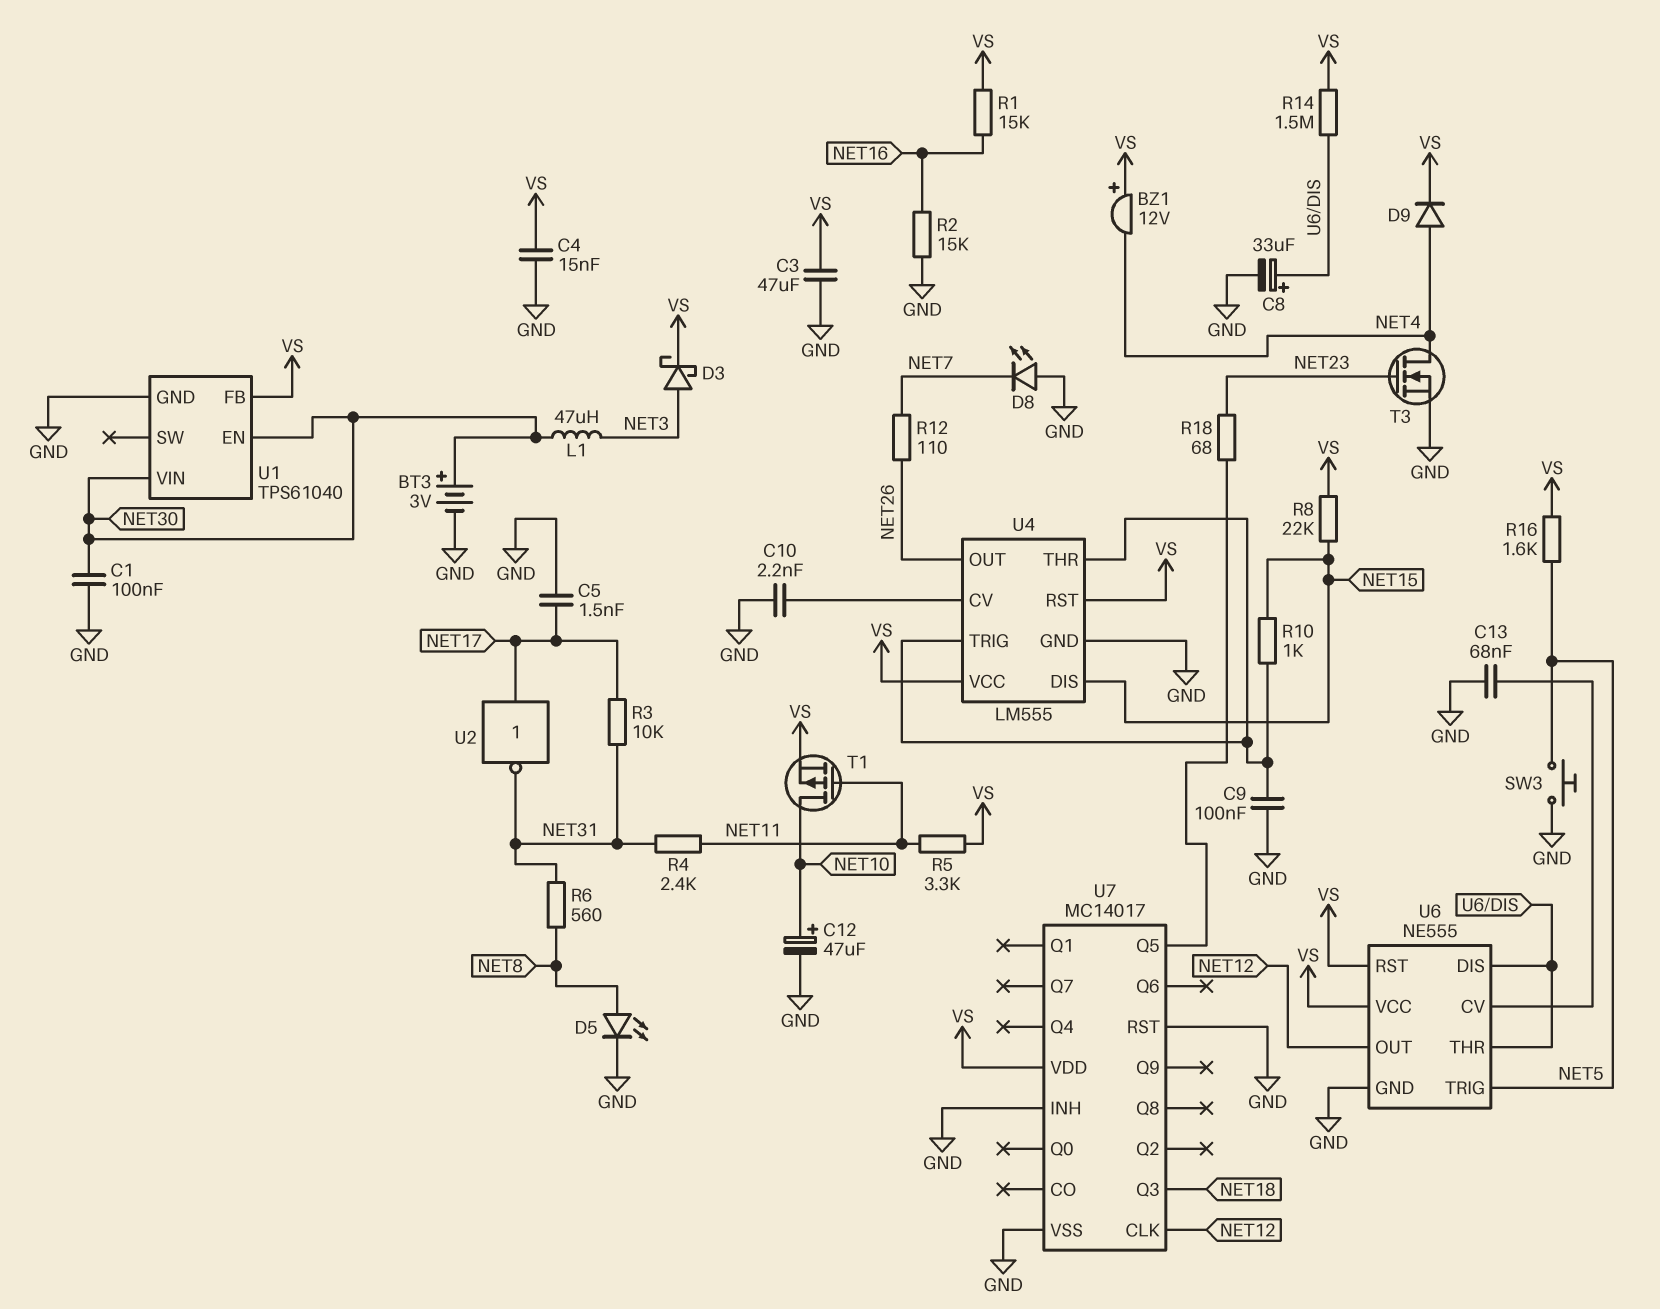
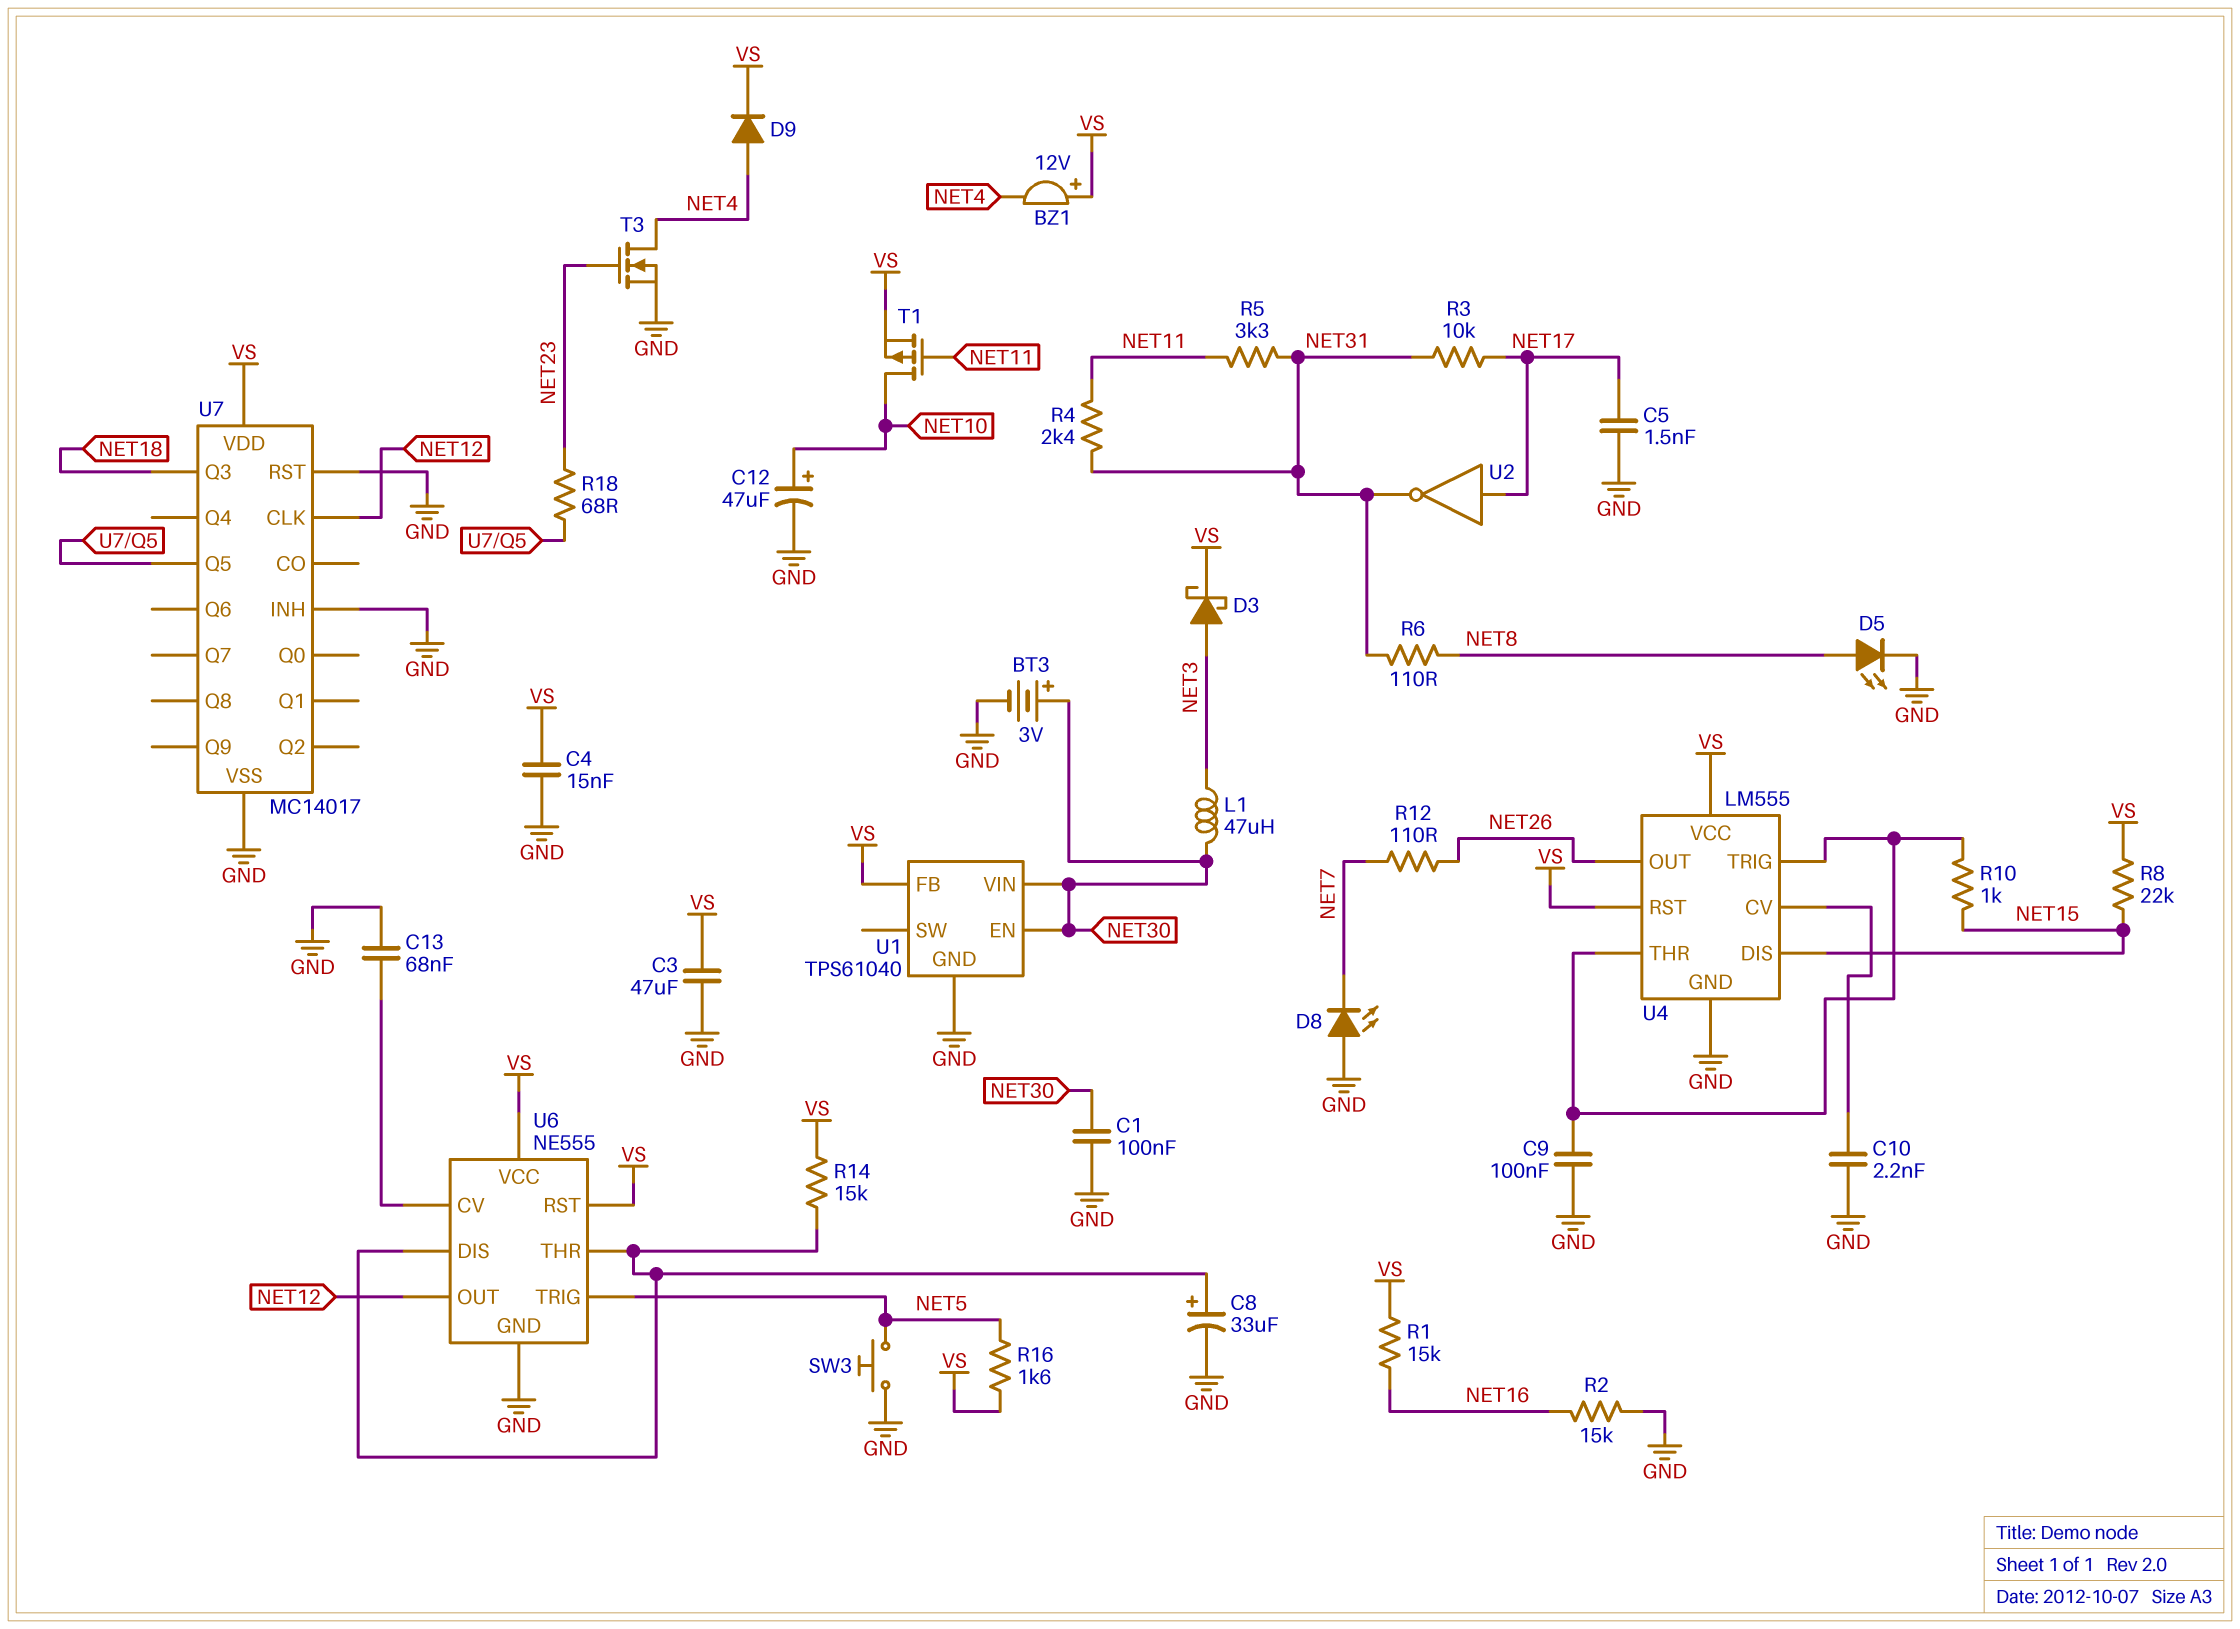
R5: 3.3k (NET11, VS) -> 3.3k (NET11, NET31)
R6: 560 (NET8, NET31) -> 110 (NET8, NET31)
R14: 1.5M (U6/DIS, VS) -> 15k (U6/DIS, VS)

